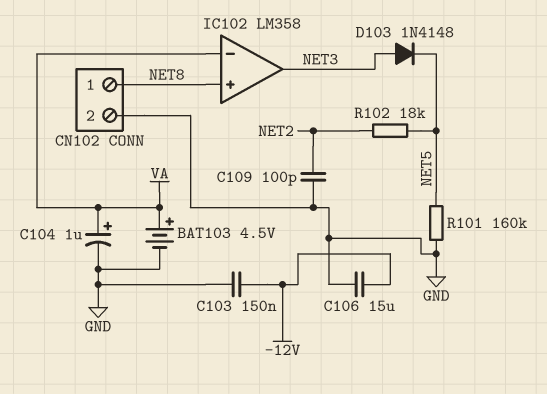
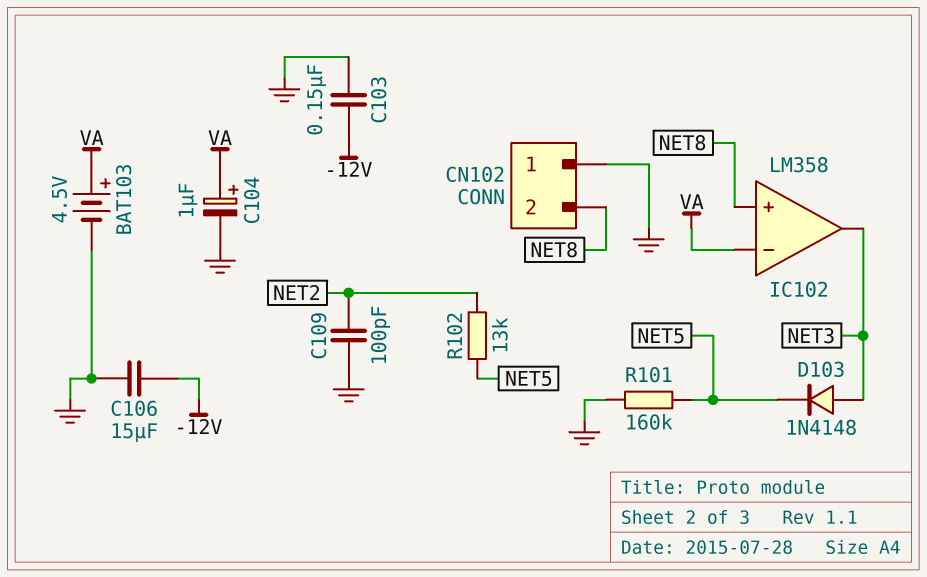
CN102 pin 1: NET8 -> GND
CN102 pin 2: GND -> NET8
R102: 18k (NET2, NET5) -> 13k (NET2, NET5)

